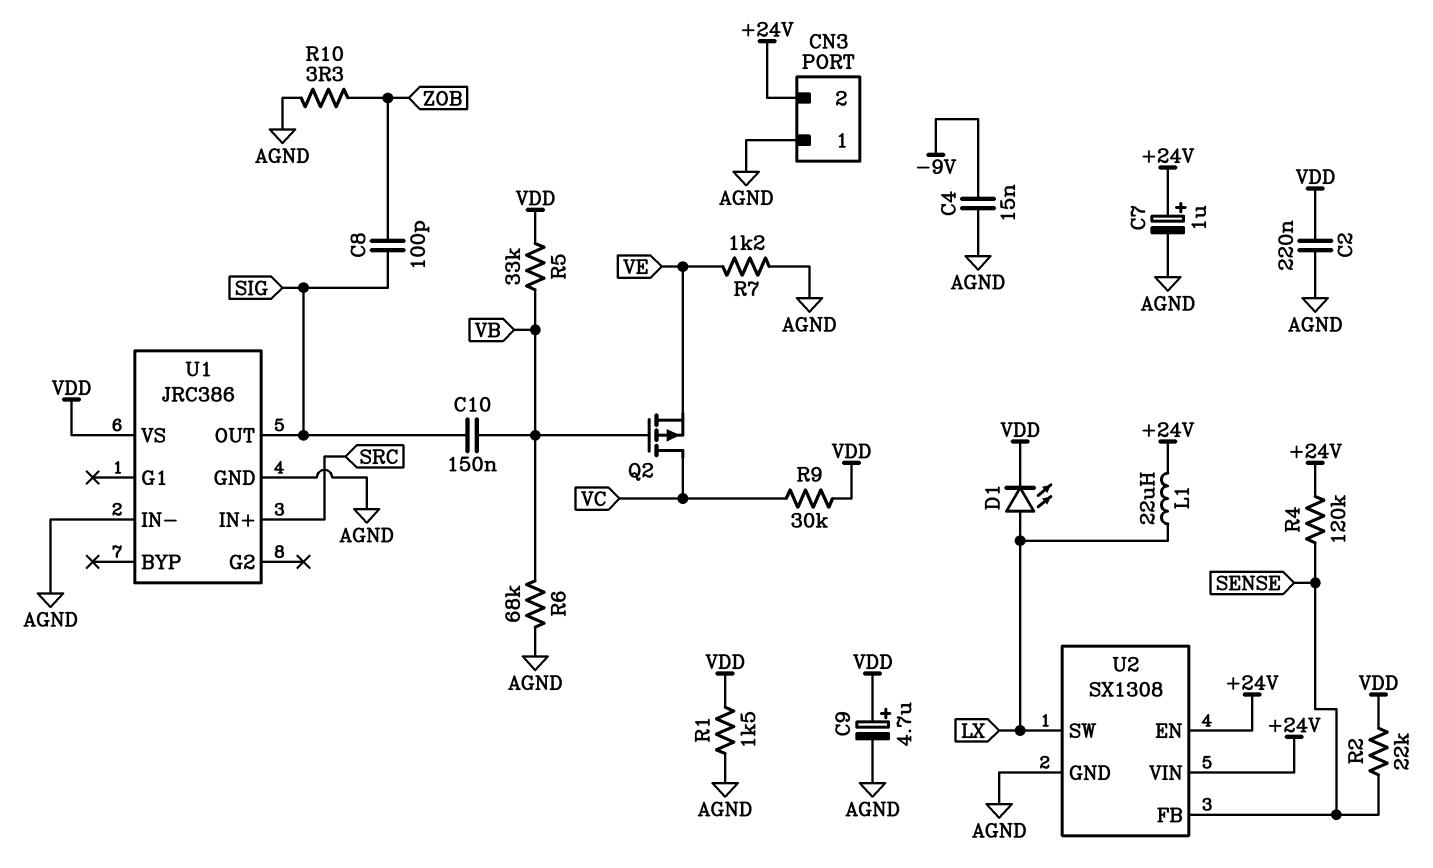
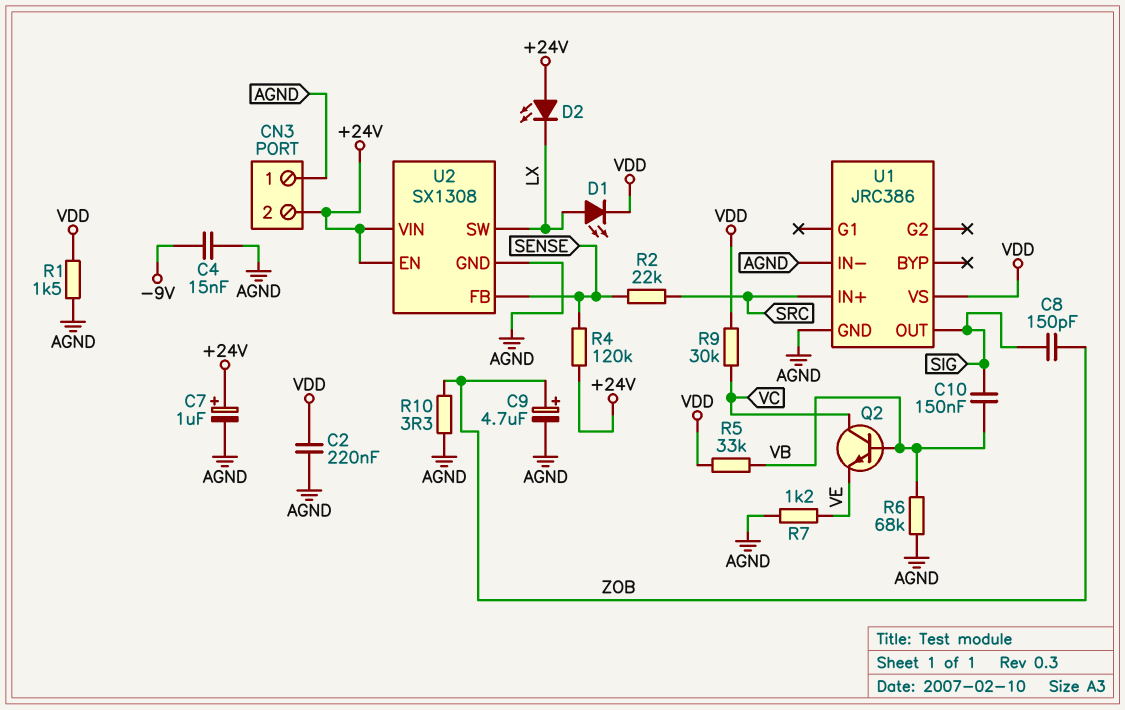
C8: 100pF (SIG, ZOB) -> 150pF (SIG, ZOB)
C9: 4.7uF (plus VDD, minus AGND) -> 4.7uF (plus ZOB, minus AGND)
D2: none -> LED (A +24V, K LX)
L1: 22uH (+24V, LX) -> none
Q2: PMOS (G VB, D VC, S VE) -> NPN (B VB, C VC, E VE)
R2: 22k (SENSE, VDD) -> 22k (SENSE, SRC)

